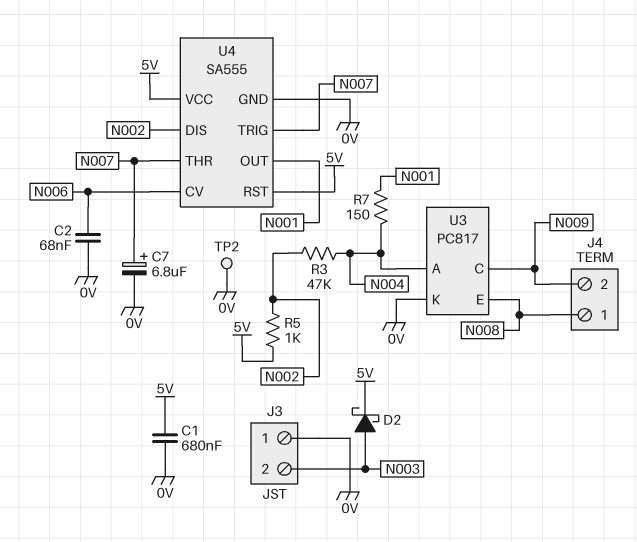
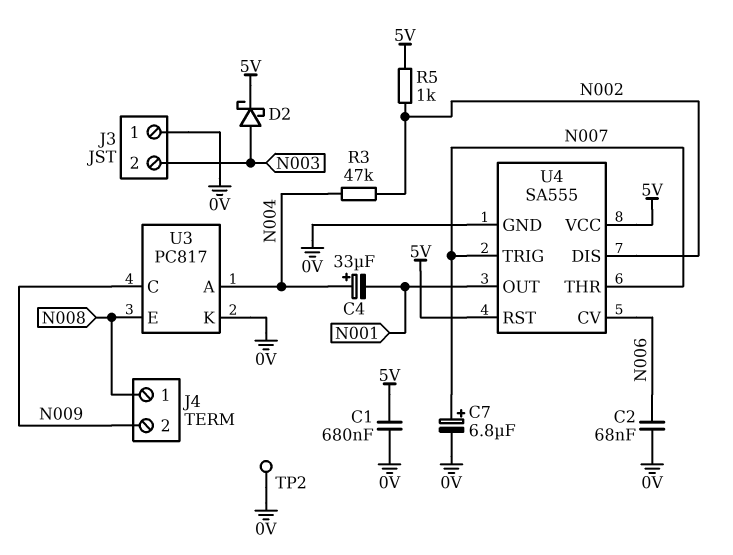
C4: none -> 33uF (plus N004, minus N001)
R7: 150 (N001, N004) -> none

